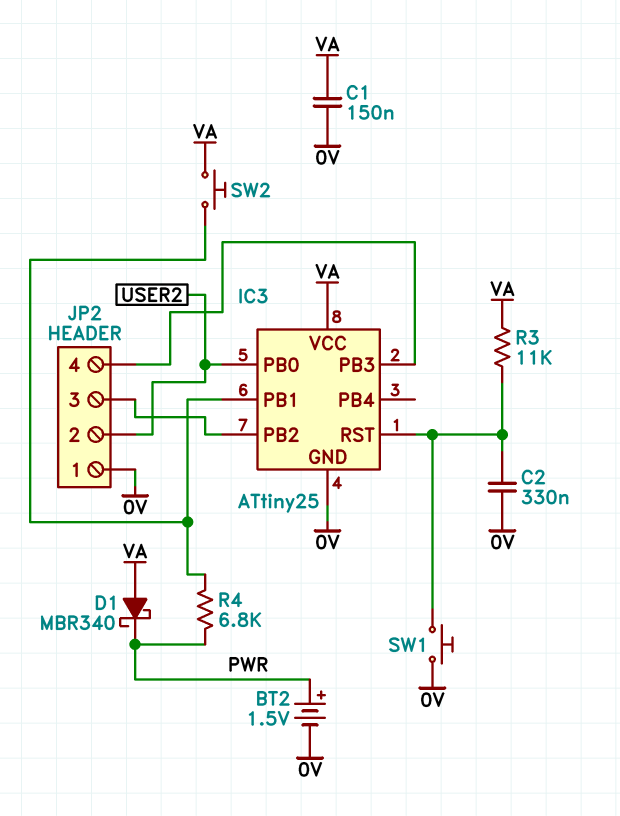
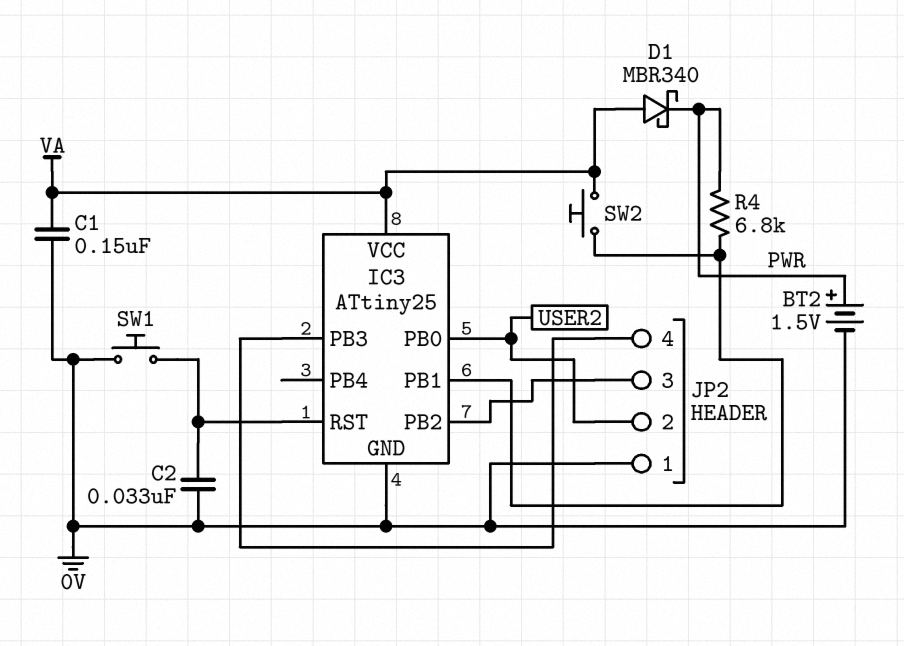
C2: 330nF (0V, IC3/RST) -> 33nF (0V, IC3/RST)
R3: 11k (IC3/RST, VA) -> none

